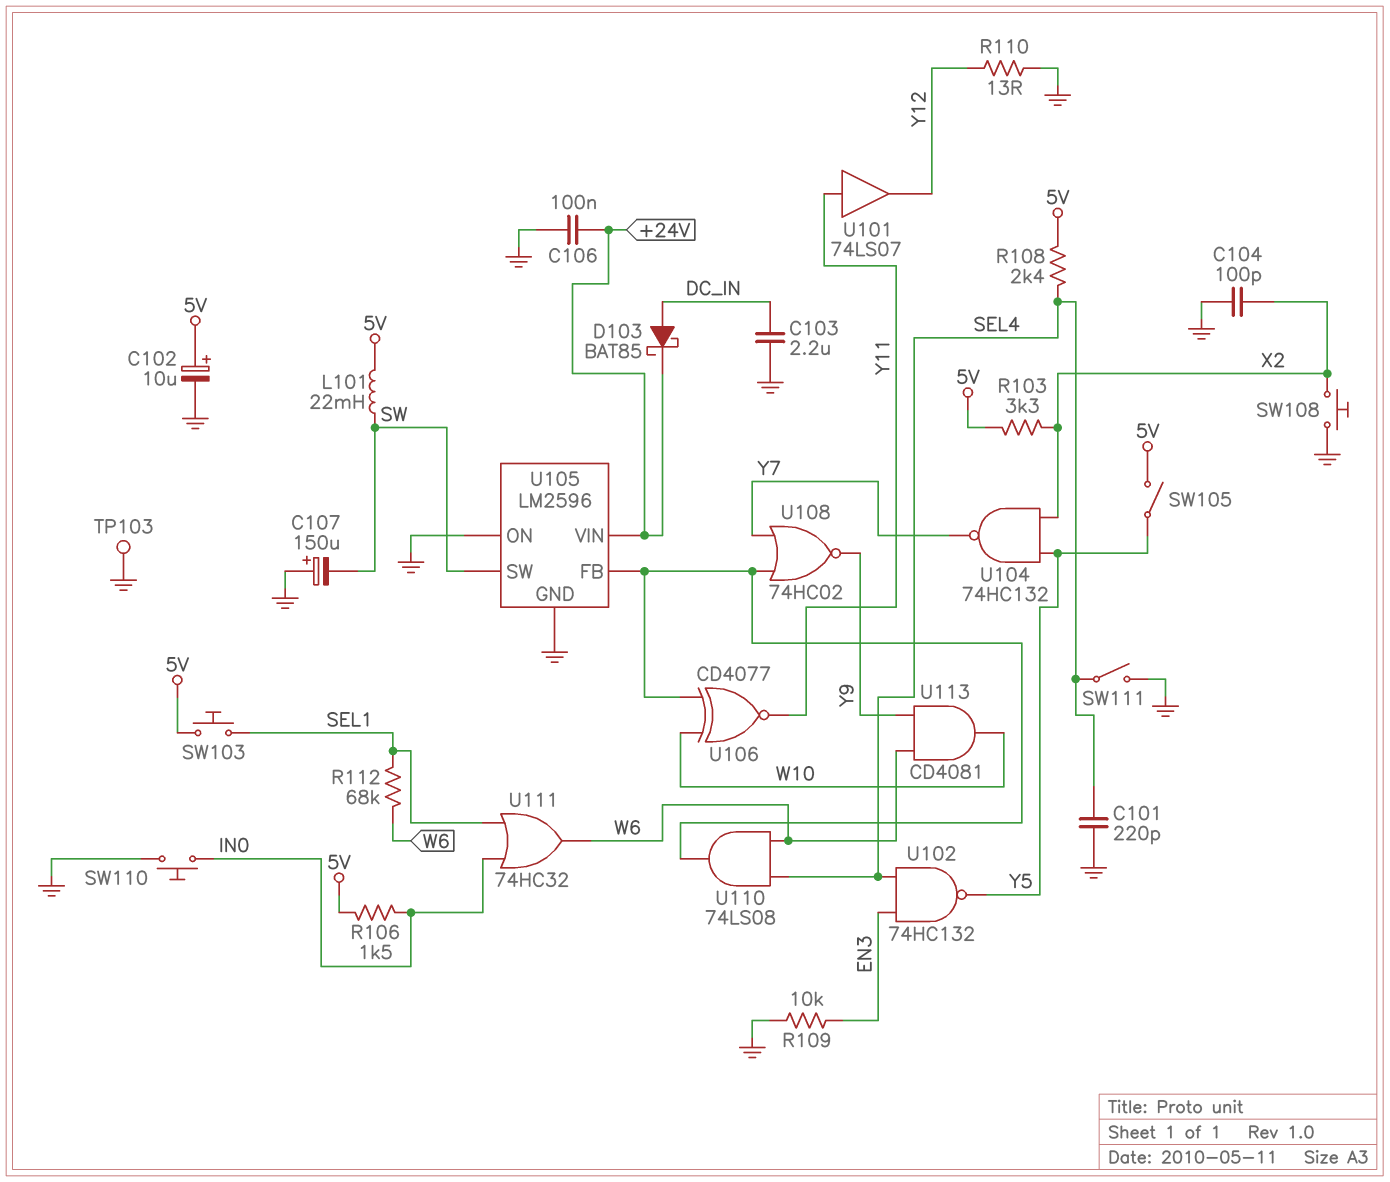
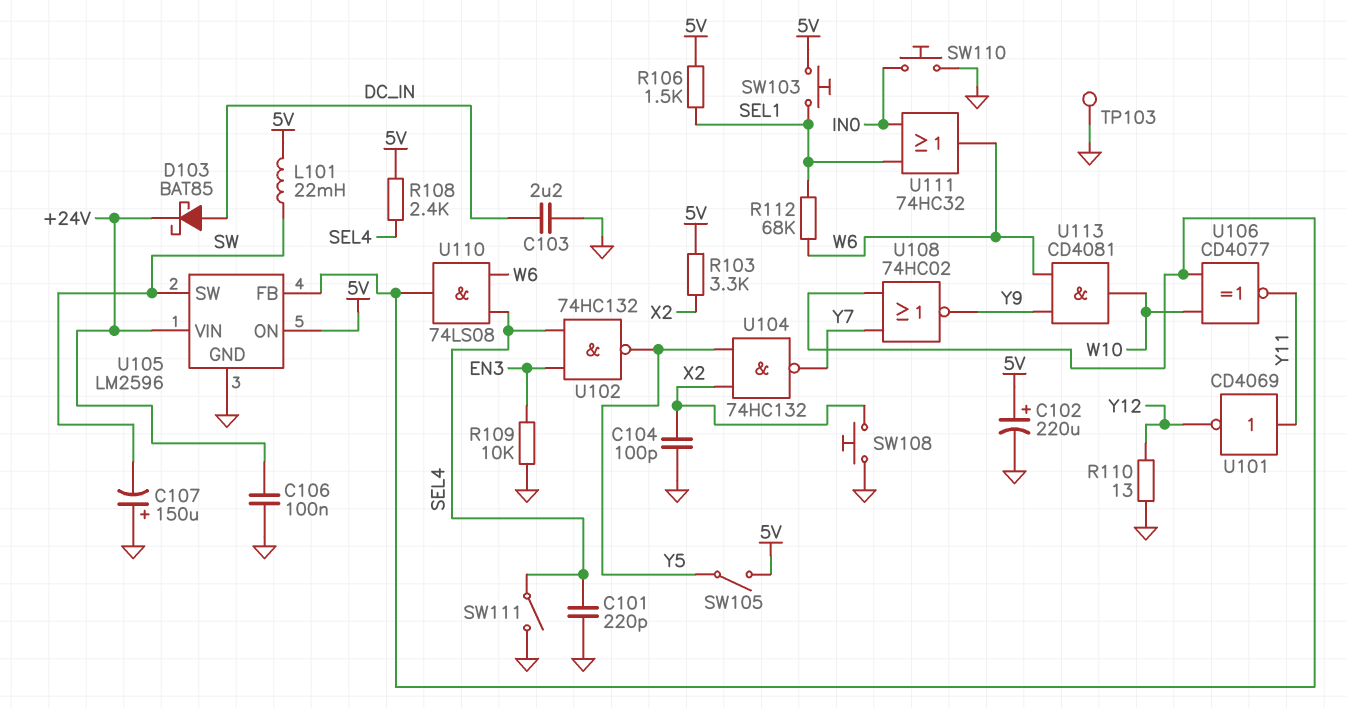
C102: 10uF (plus 5V, minus GND) -> 220uF (plus 5V, minus GND)
R106: 1.5k (5V, IN0) -> 1.5k (5V, SEL1)
U101: buffer 74LS07 (in Y11, out Y12) -> NOT CD4069 (in Y11, out Y12)
U105 pin ON: GND -> 5V

